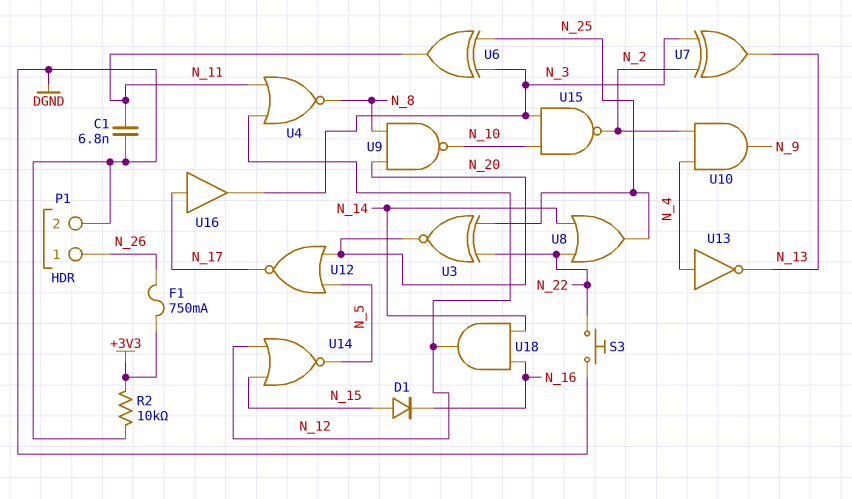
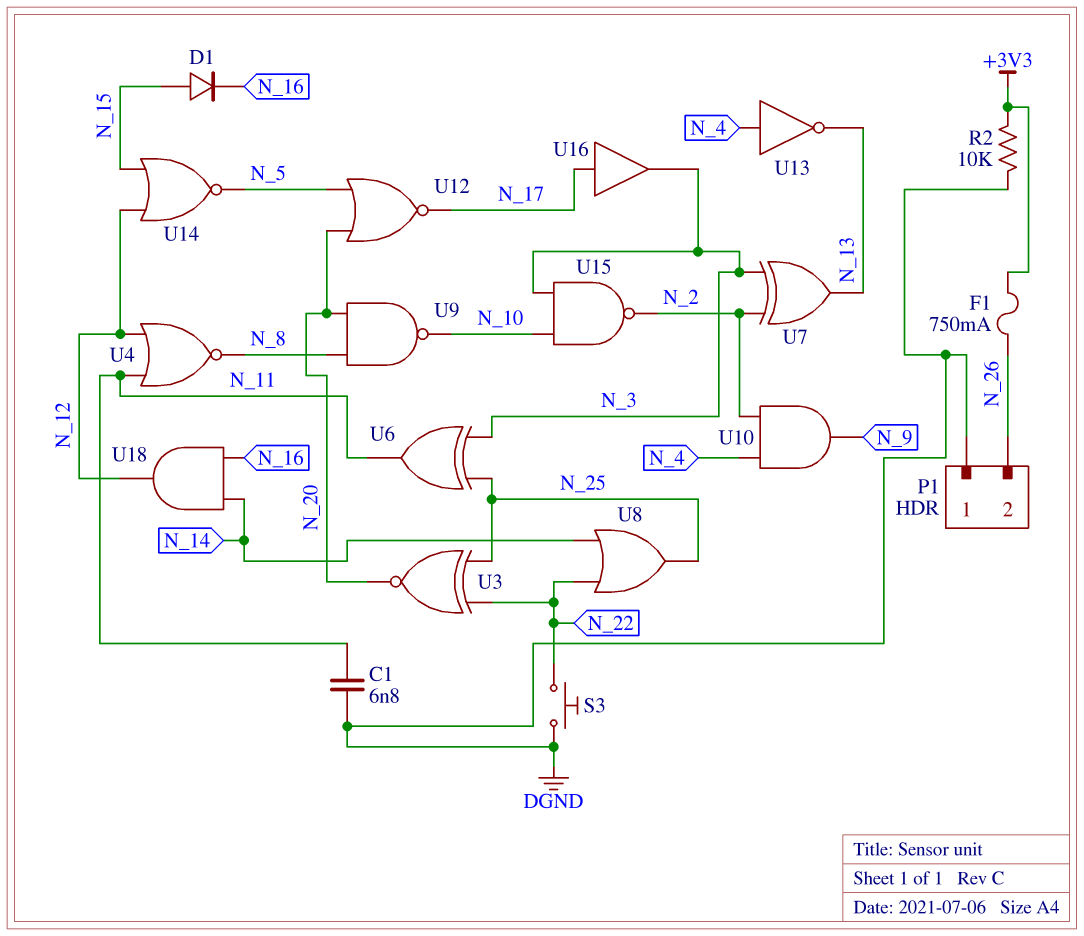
P1 pin 1: N_26 -> DGND
P1 pin 2: DGND -> N_26

